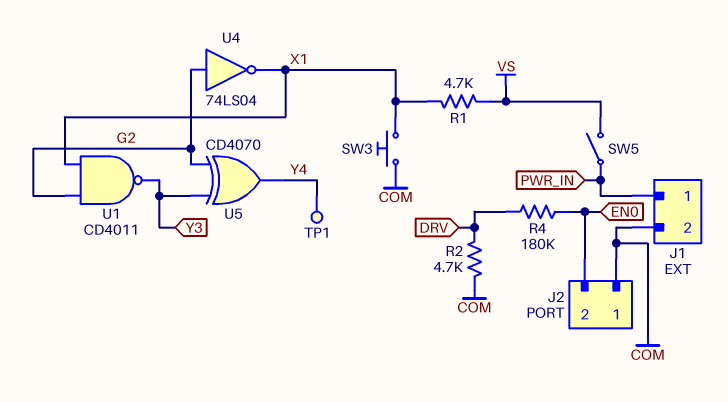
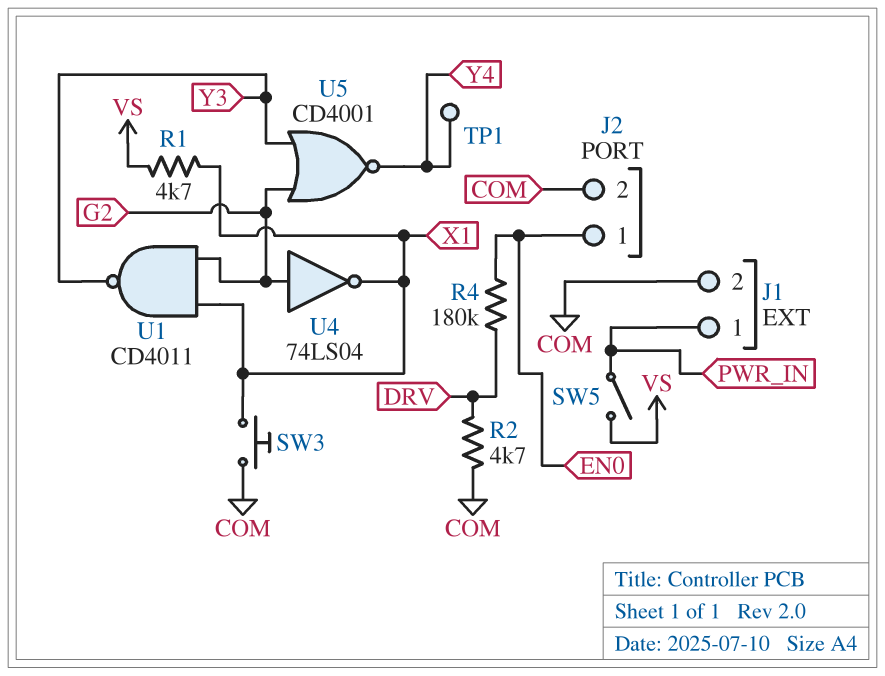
J2 pin 1: COM -> EN0
J2 pin 2: EN0 -> COM
U5: XOR CD4070 (in G2, in Y3, out Y4) -> NOR CD4001 (in G2, in Y3, out Y4)

